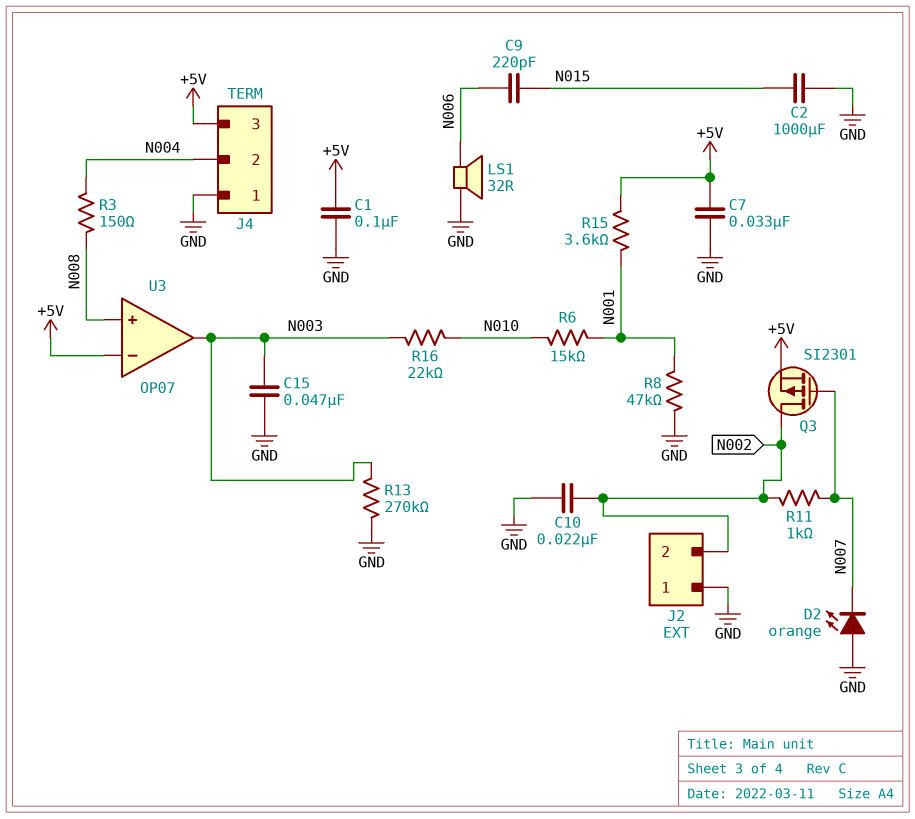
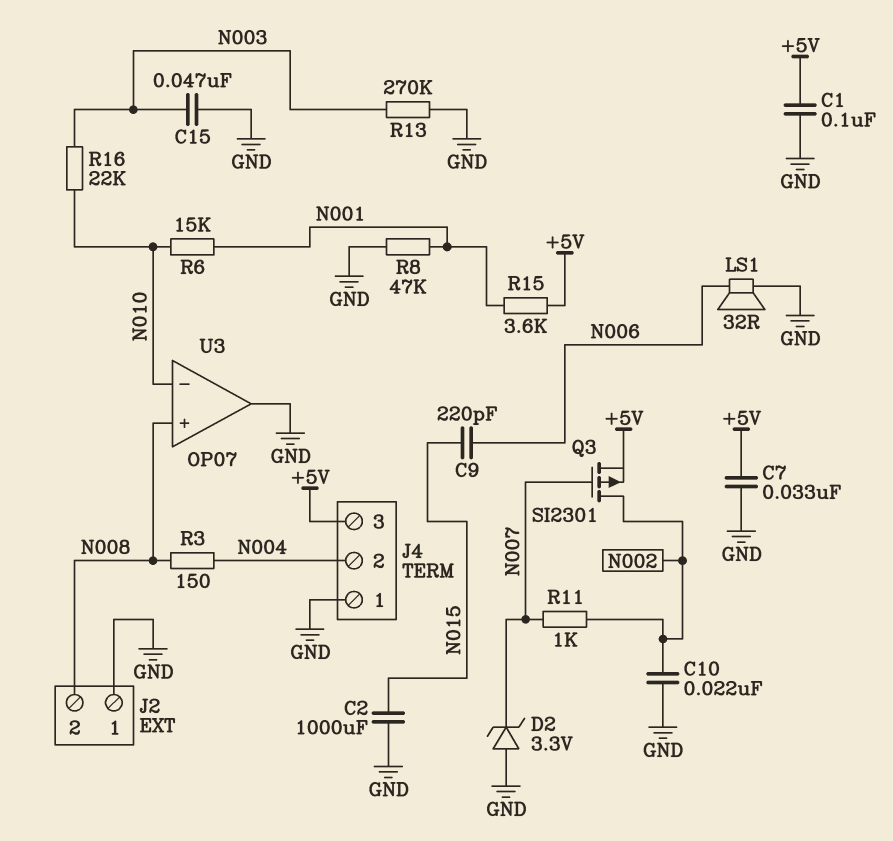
D2: LED orange (A GND, K N007) -> zener 3.3V (A GND, K N007)
J2 pin 2: N002 -> N008
U3 pin in-: +5V -> N010
U3 pin out: N003 -> GND

